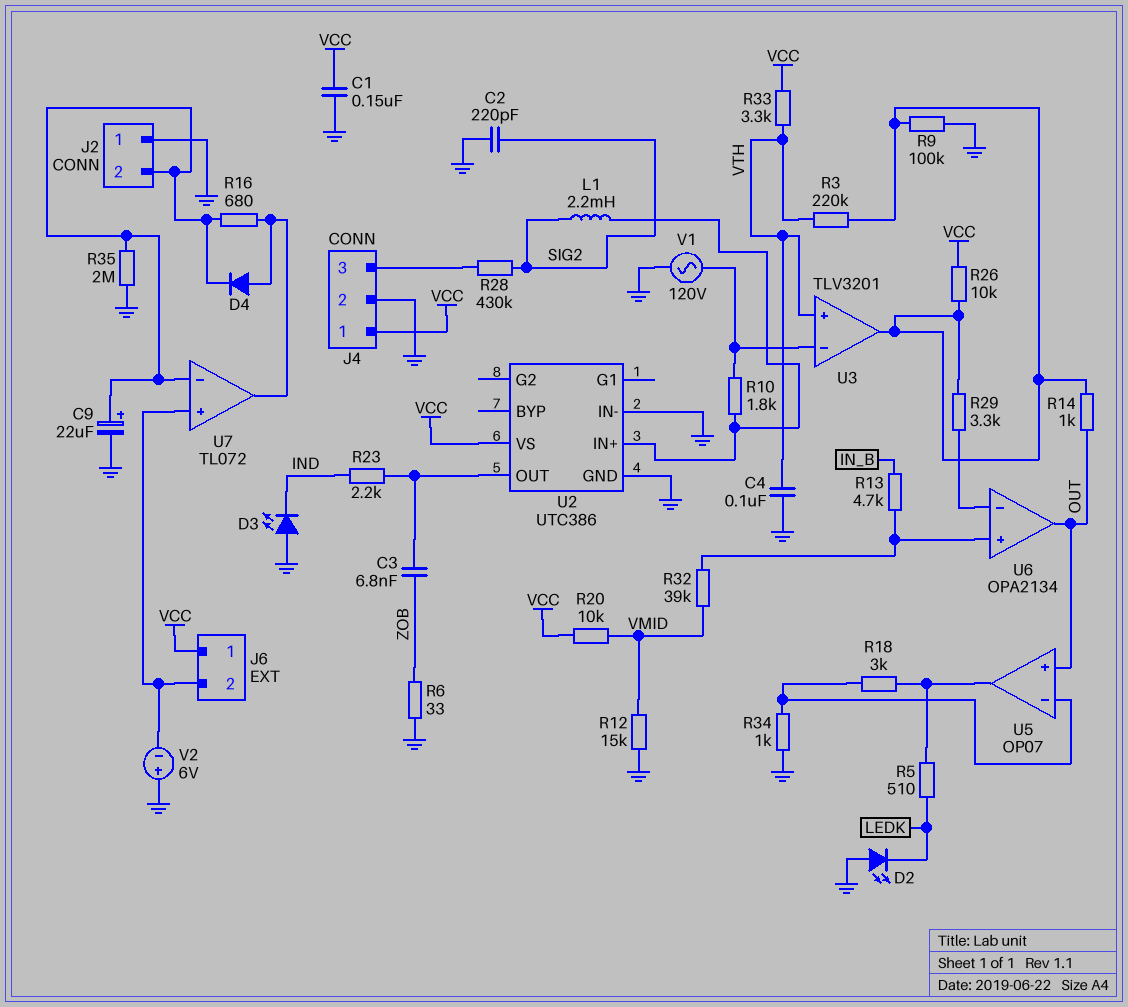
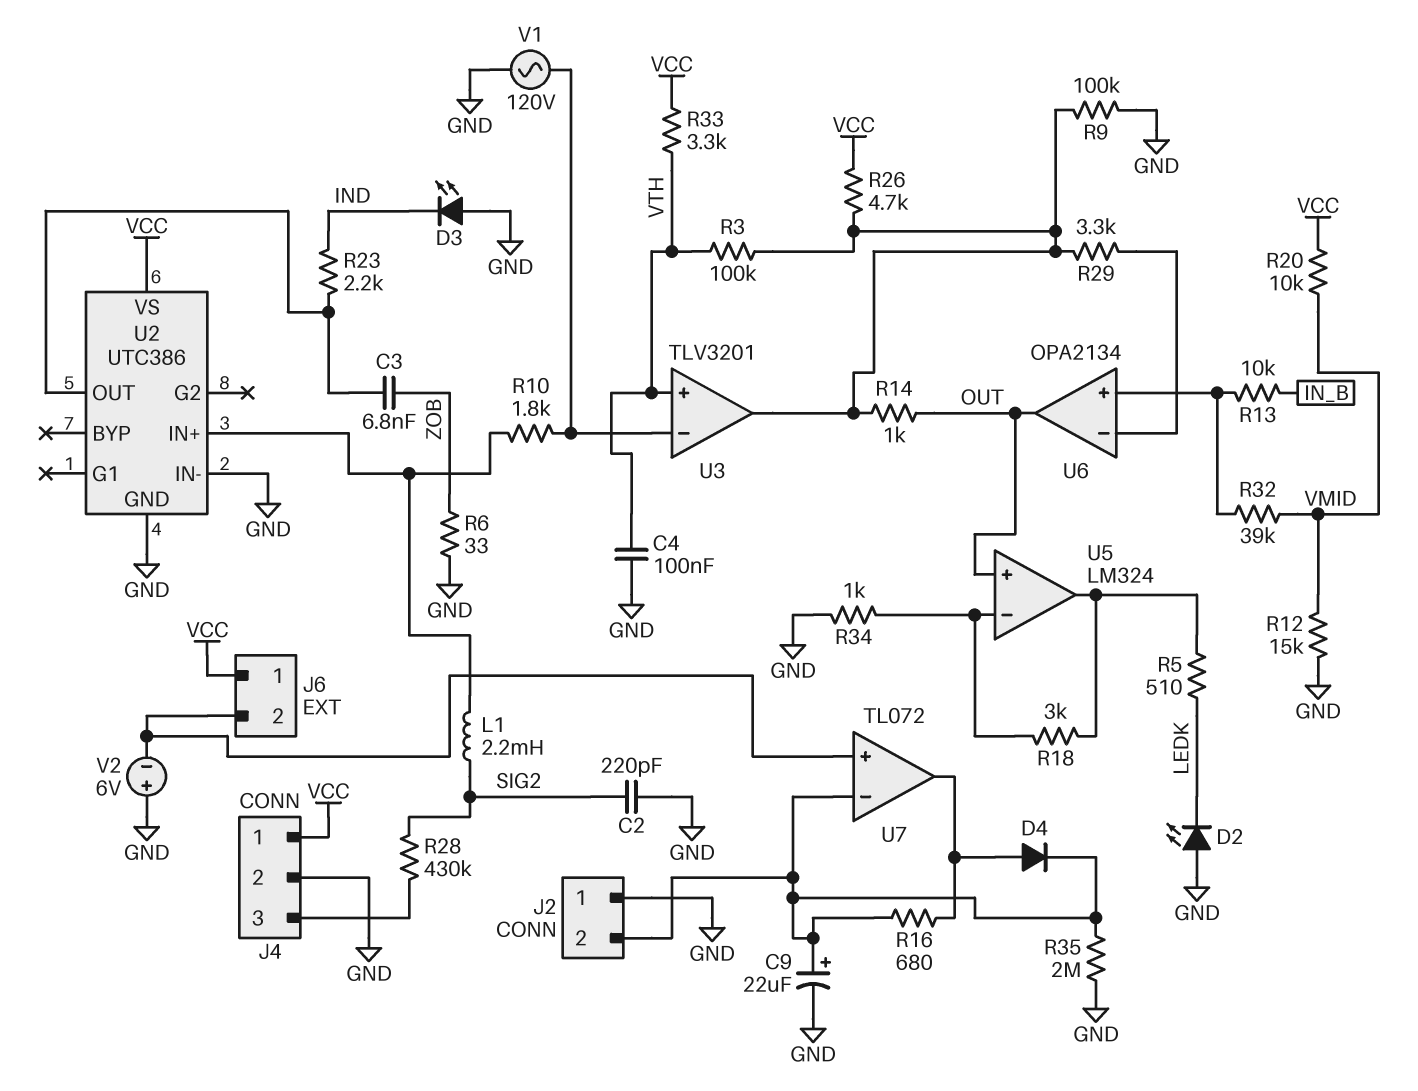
C1: 150nF (GND, VCC) -> none
R3: 220k (U3/out, VTH) -> 100k (U3/out, VTH)
R13: 4.7k (IN_B, U6/in+) -> 10k (IN_B, U6/in+)
R26: 10k (U3/out, VCC) -> 4.7k (U3/out, VCC)
U5: OP07 -> LM324

